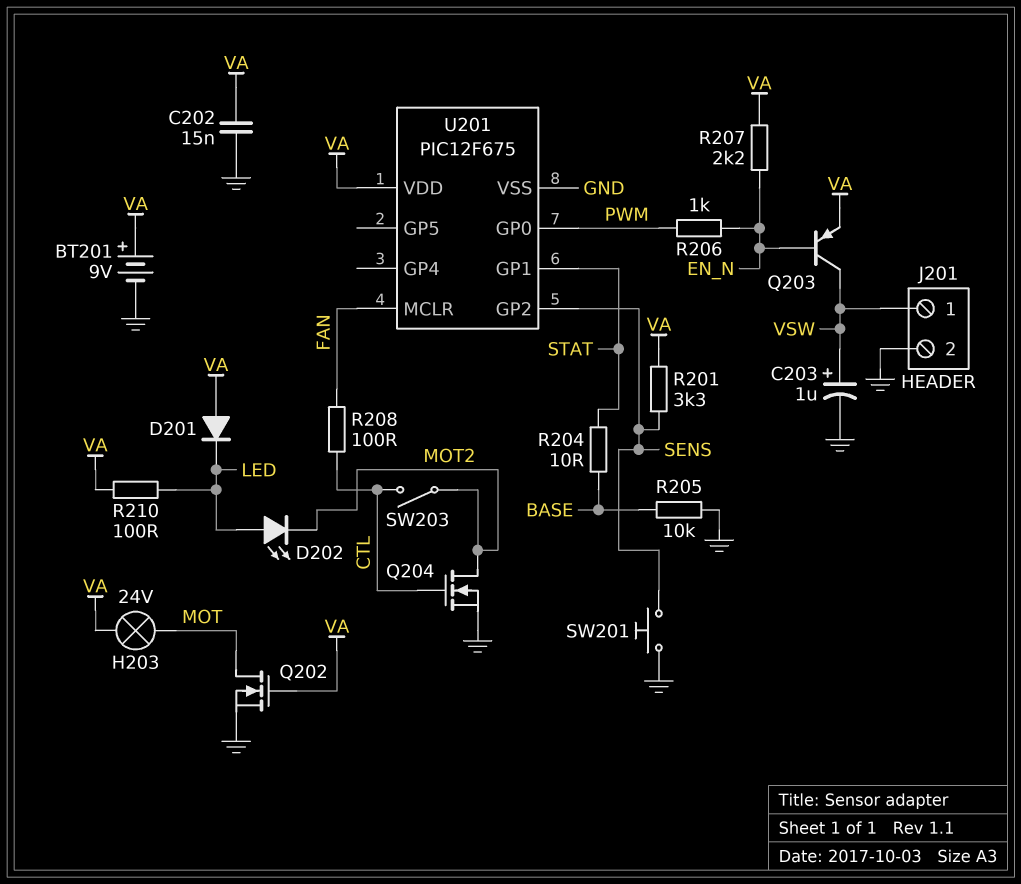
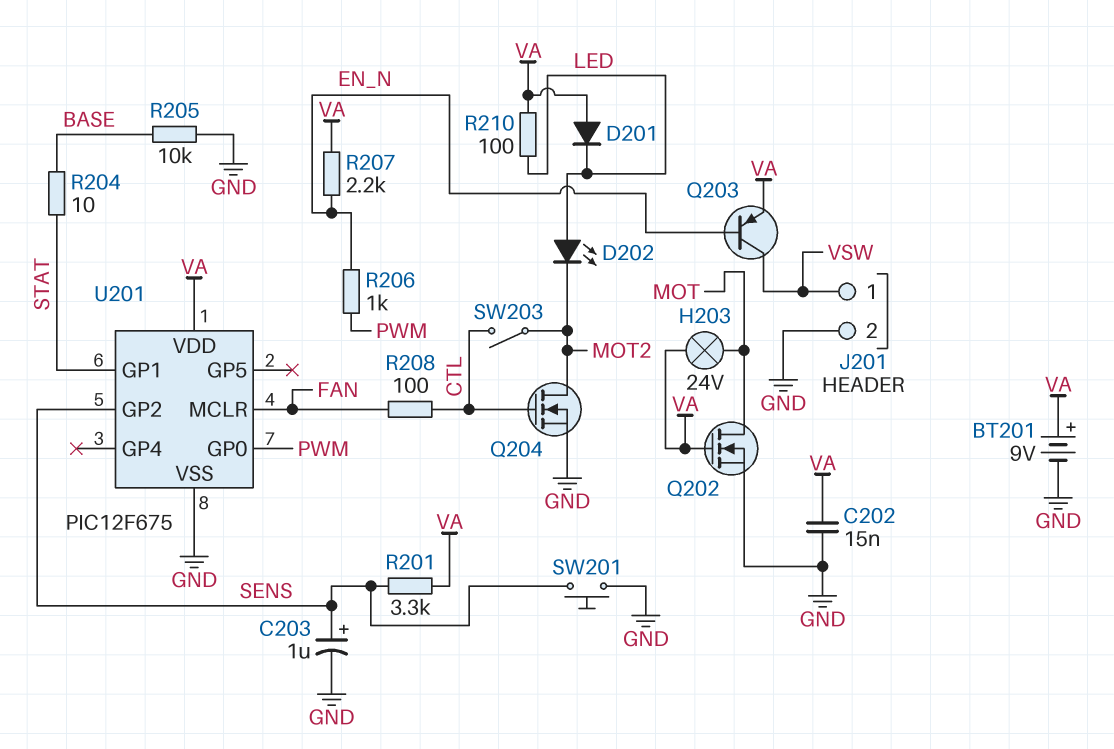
C203: 1uF (plus VSW, minus GND) -> 1uF (plus SENS, minus GND)

